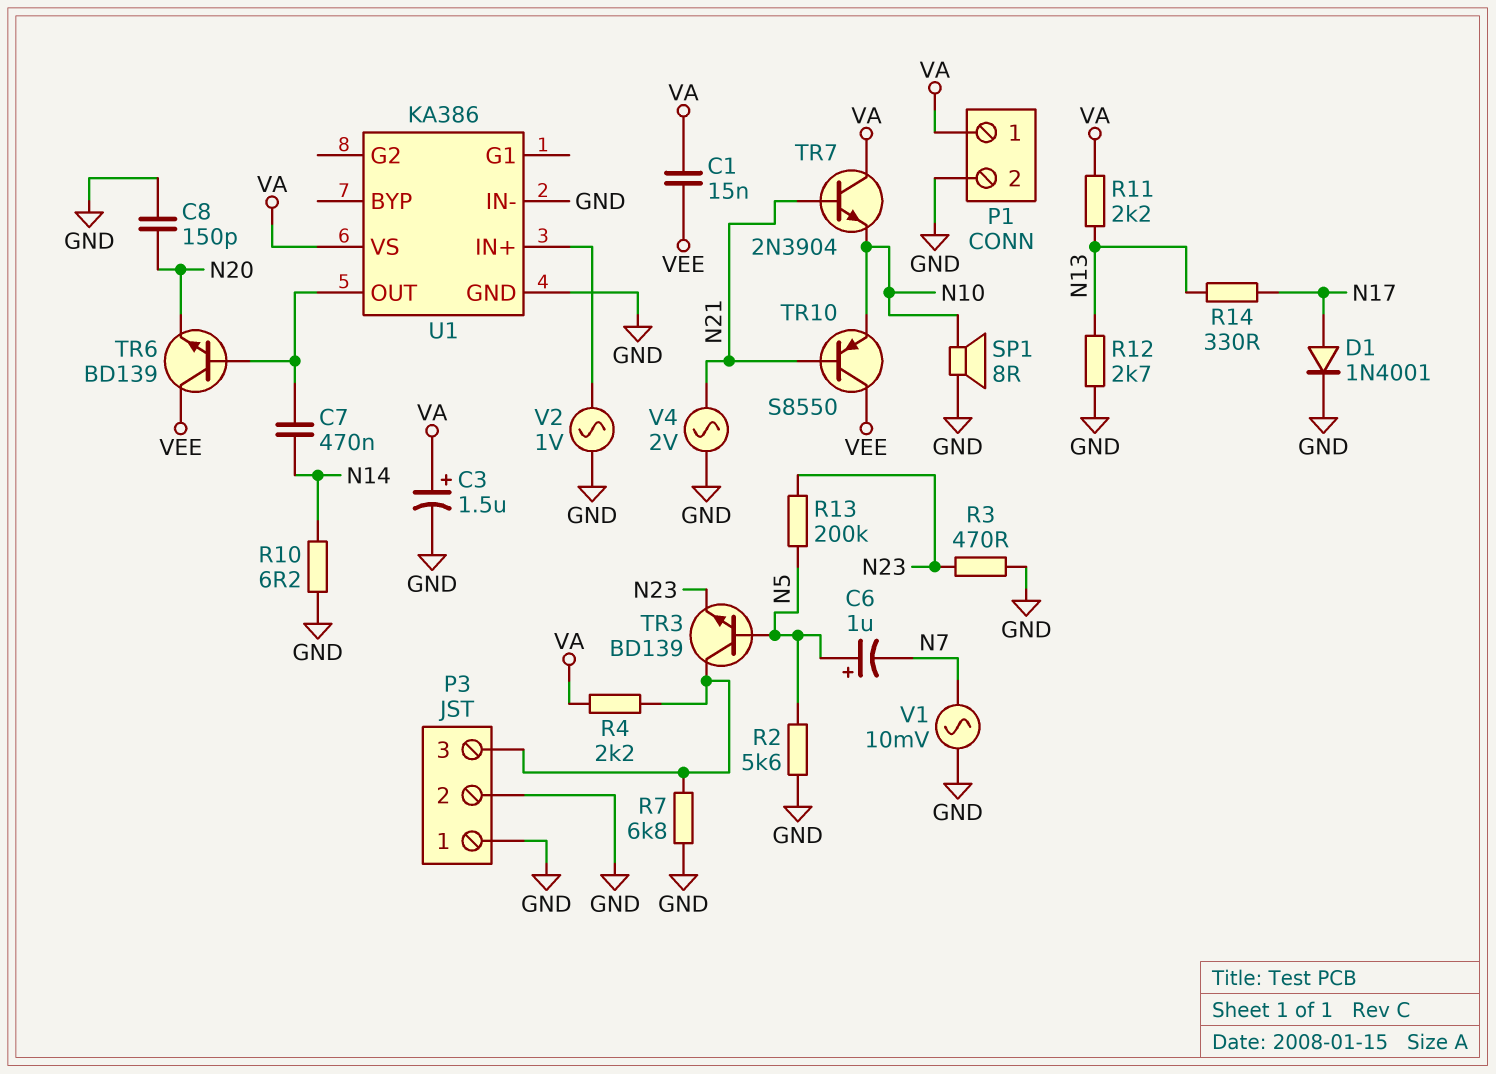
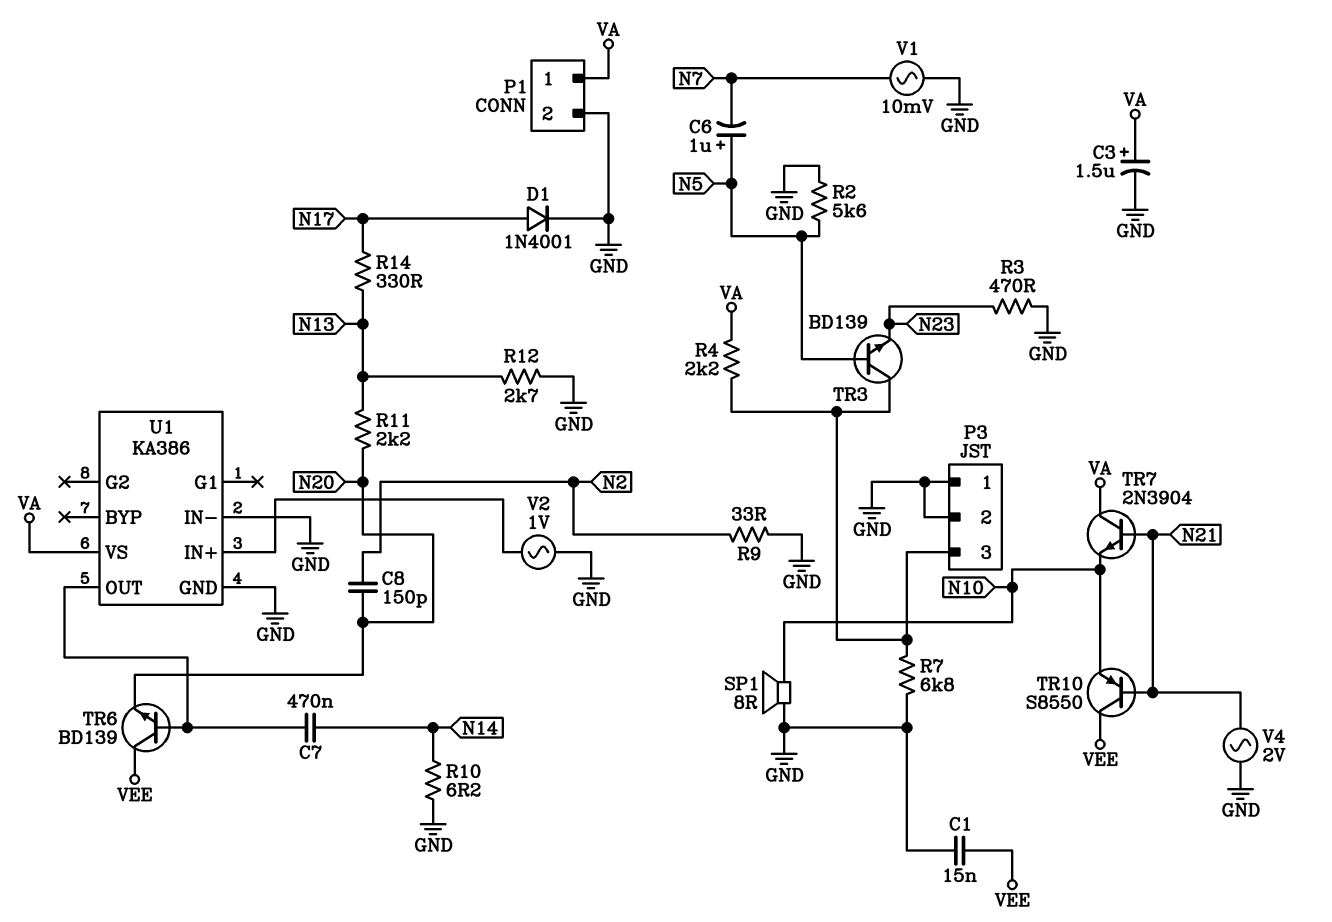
C1: 15nF (VA, VEE) -> 15nF (GND, VEE)
C8: 150pF (GND, N20) -> 150pF (N2, N20)
R9: none -> 33 (GND, N2)
R11: 2.2k (N13, VA) -> 2.2k (N13, N20)
R13: 200k (N5, N23) -> none

